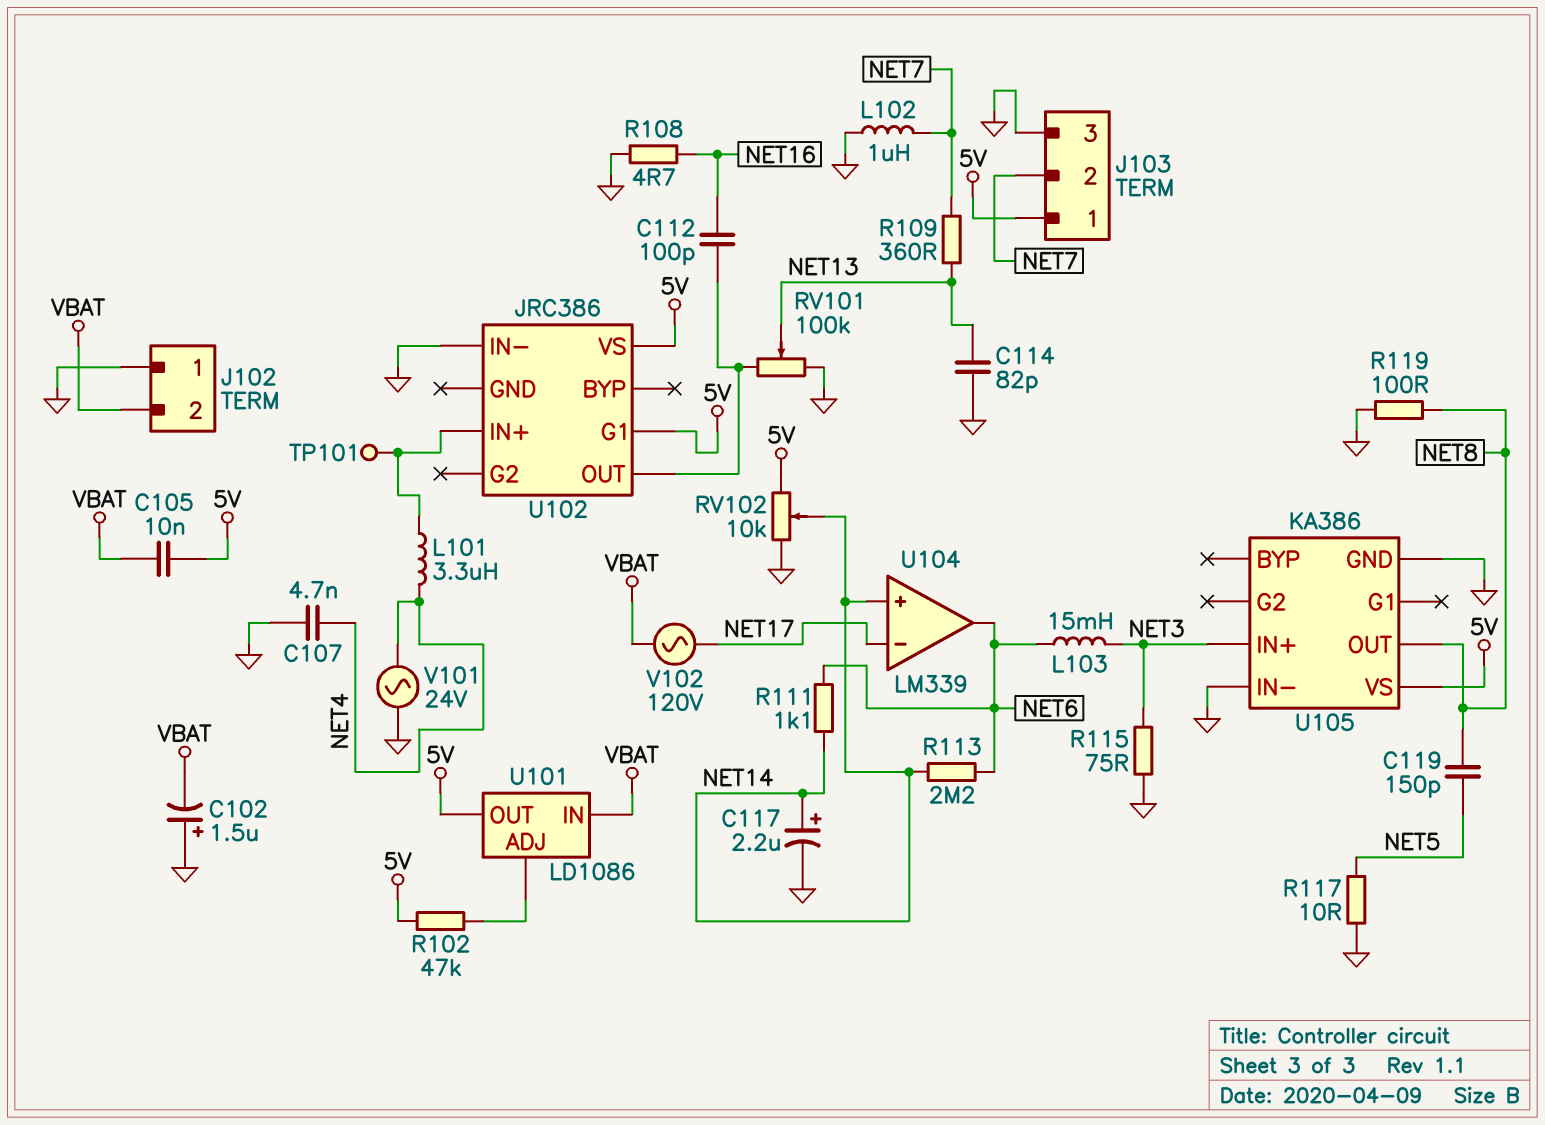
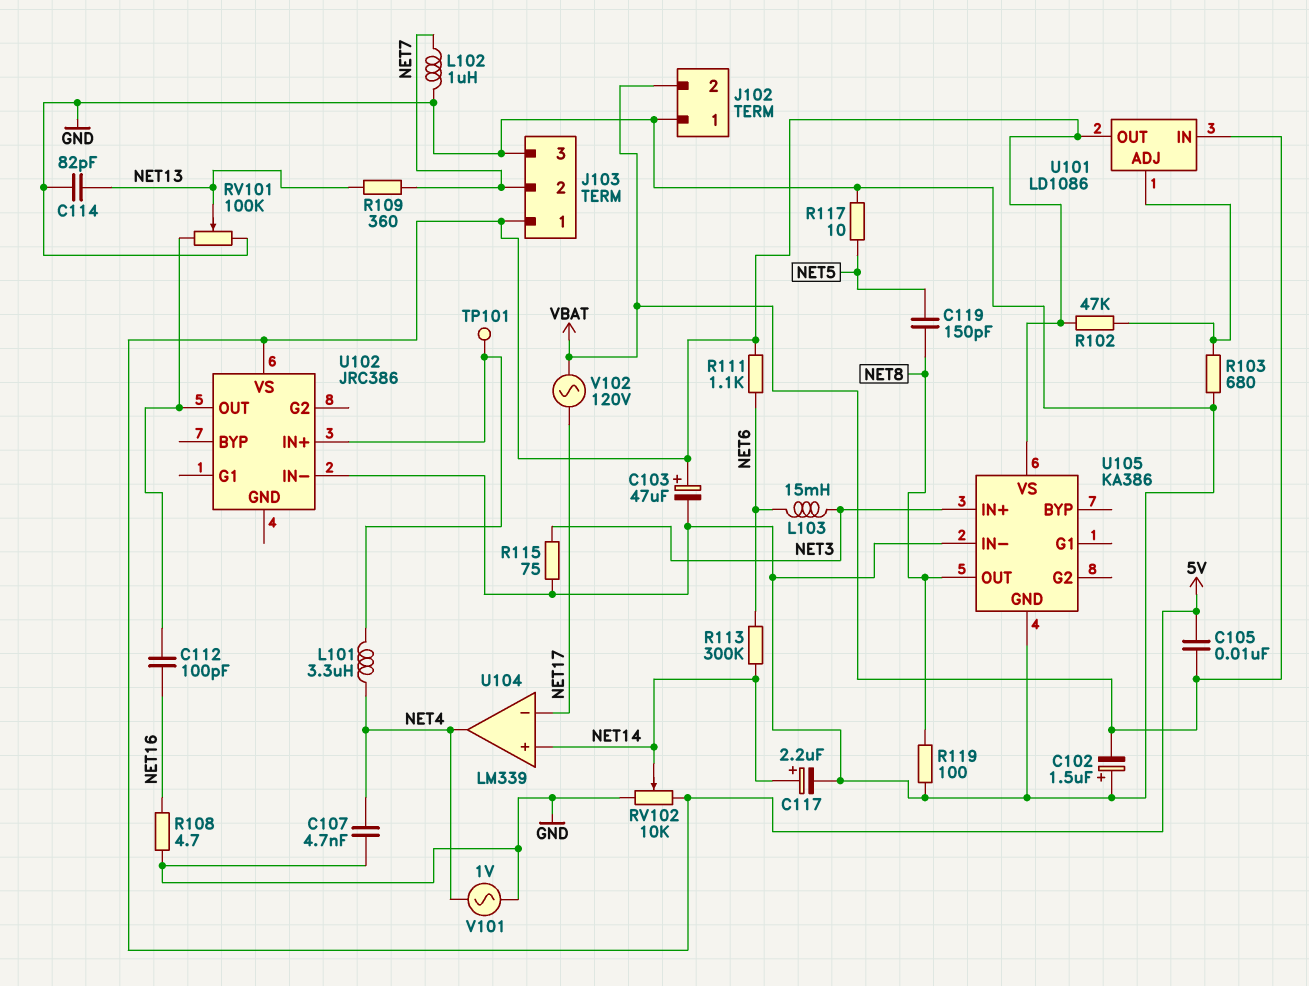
C103: none -> 47uF (plus 5V, minus GND)
R103: none -> 680 (GND, U101/ADJ)
R111: 1.1k (NET6, NET14) -> 1.1k (5V, NET6)
R113: 2.2M (NET6, NET14) -> 300k (NET6, NET14)
U102 pin G1: 5V -> none
U104 pin out: NET6 -> NET4
V101: AC 24V (GND, NET4) -> AC 1V (GND, NET4)

